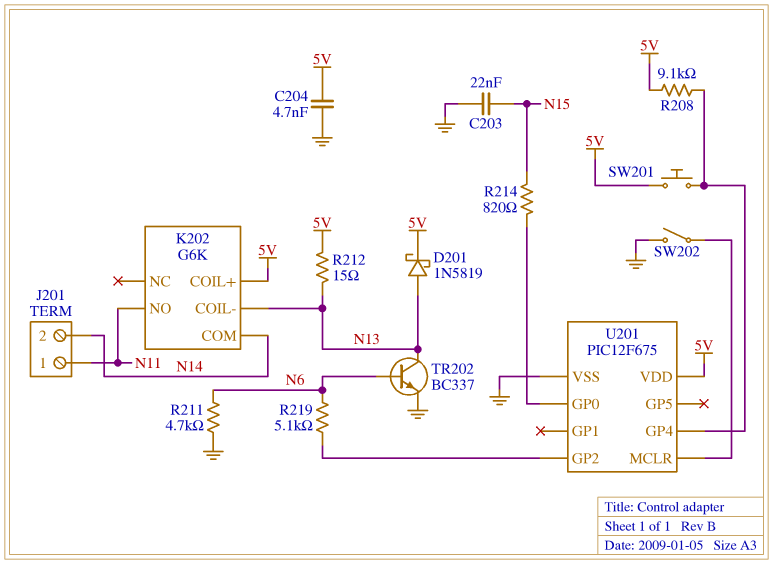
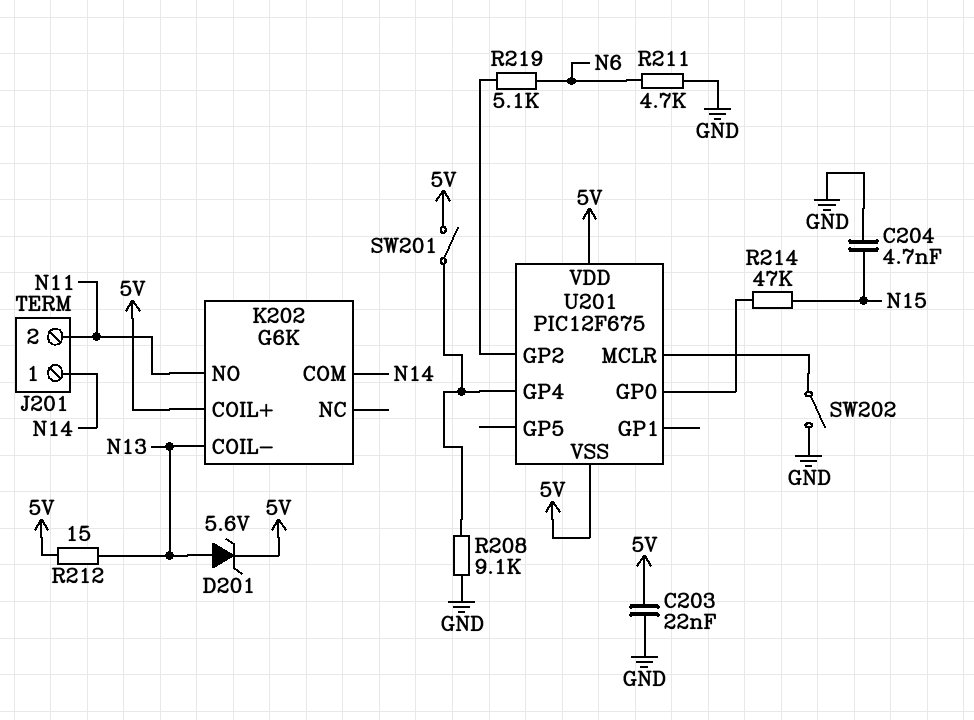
C203: 22nF (GND, N15) -> 22nF (5V, GND)
C204: 4.7nF (5V, GND) -> 4.7nF (GND, N15)
D201: schottky 1N5819 (A N13, K 5V) -> zener 5.6V (A N13, K 5V)
J201 pin 1: N11 -> N14
J201 pin 2: N14 -> N11
R208: 9.1k (5V, U201/GP4) -> 9.1k (GND, U201/GP4)
R214: 820 (N15, U201/GP0) -> 47k (N15, U201/GP0)
SW201: button (5V, U201/GP4) -> switch (5V, U201/GP4)
TR202: NPN BC337 (B N6, C N13, E GND) -> none
U201 pin VSS: GND -> 5V

